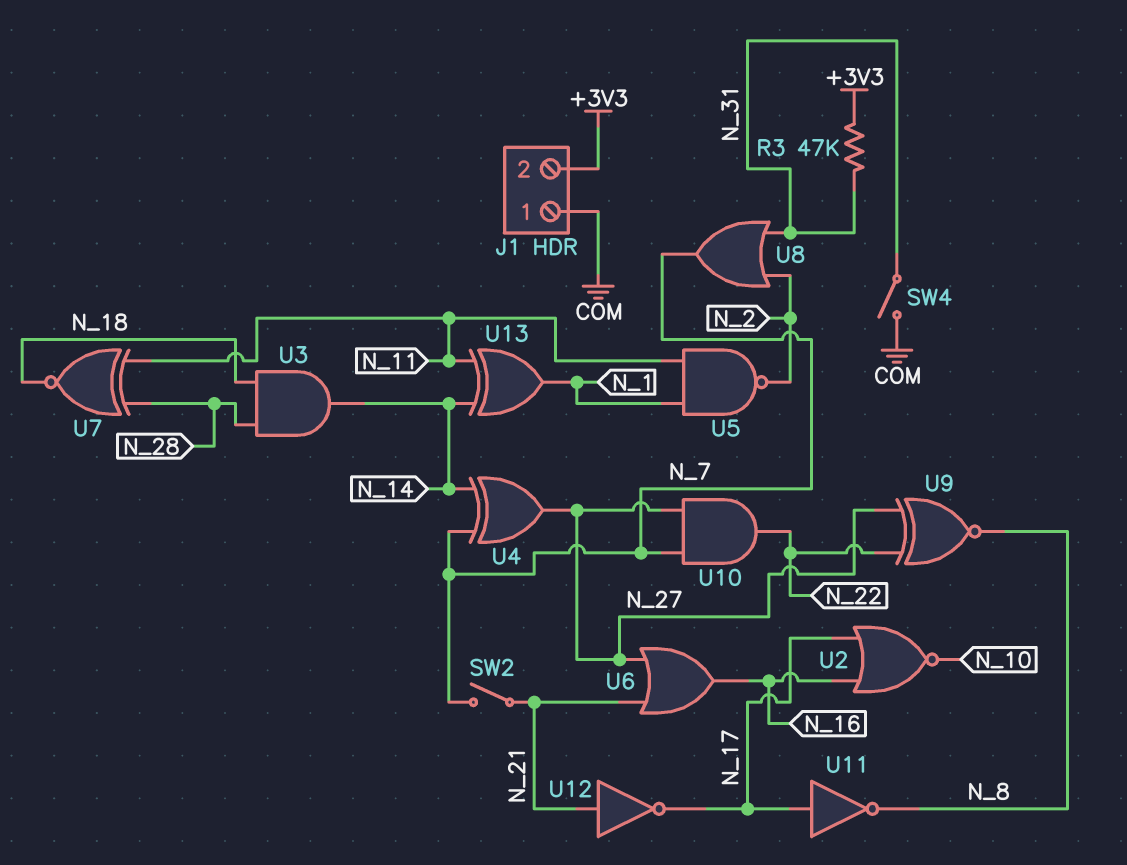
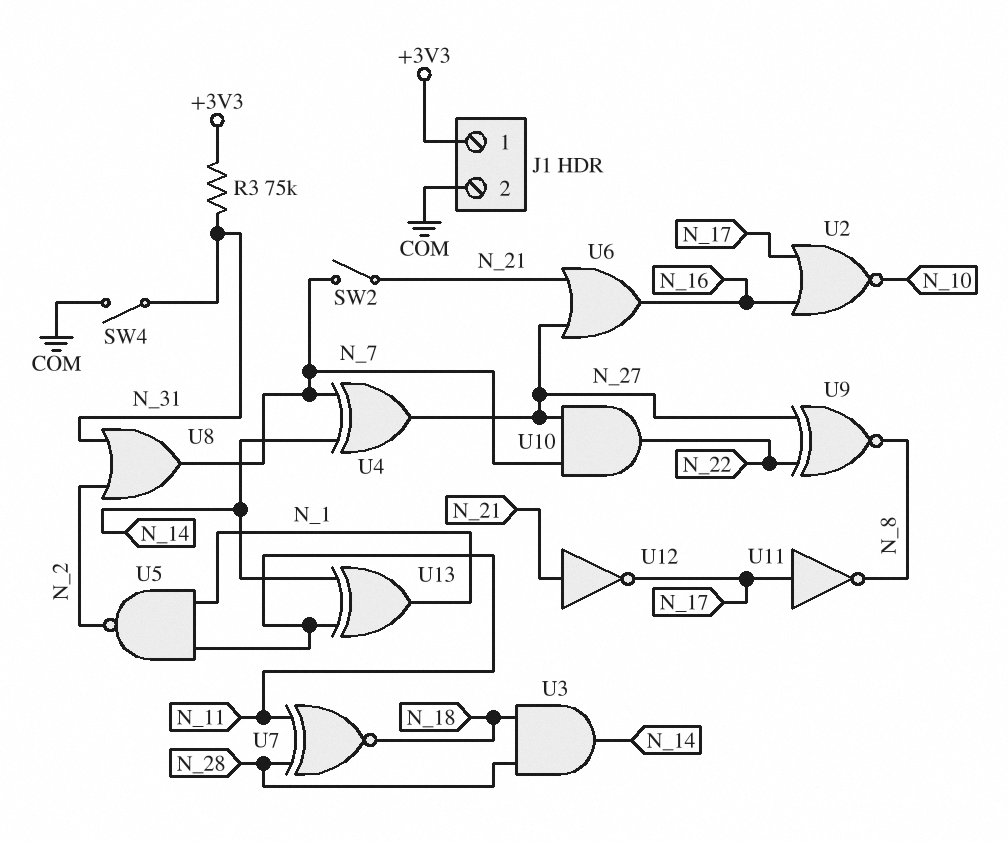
J1 pin 1: COM -> +3V3
J1 pin 2: +3V3 -> COM
R3: 47k (+3V3, N_31) -> 75k (+3V3, N_31)

